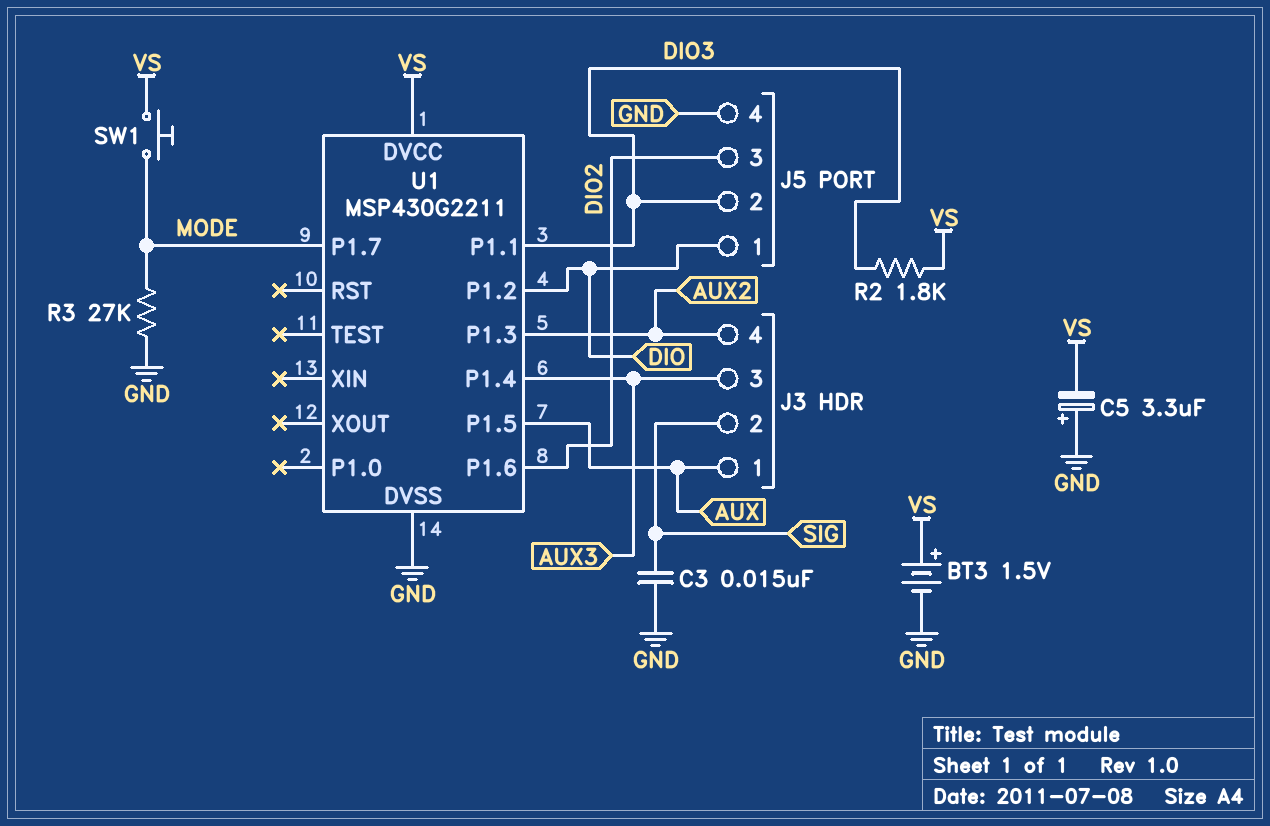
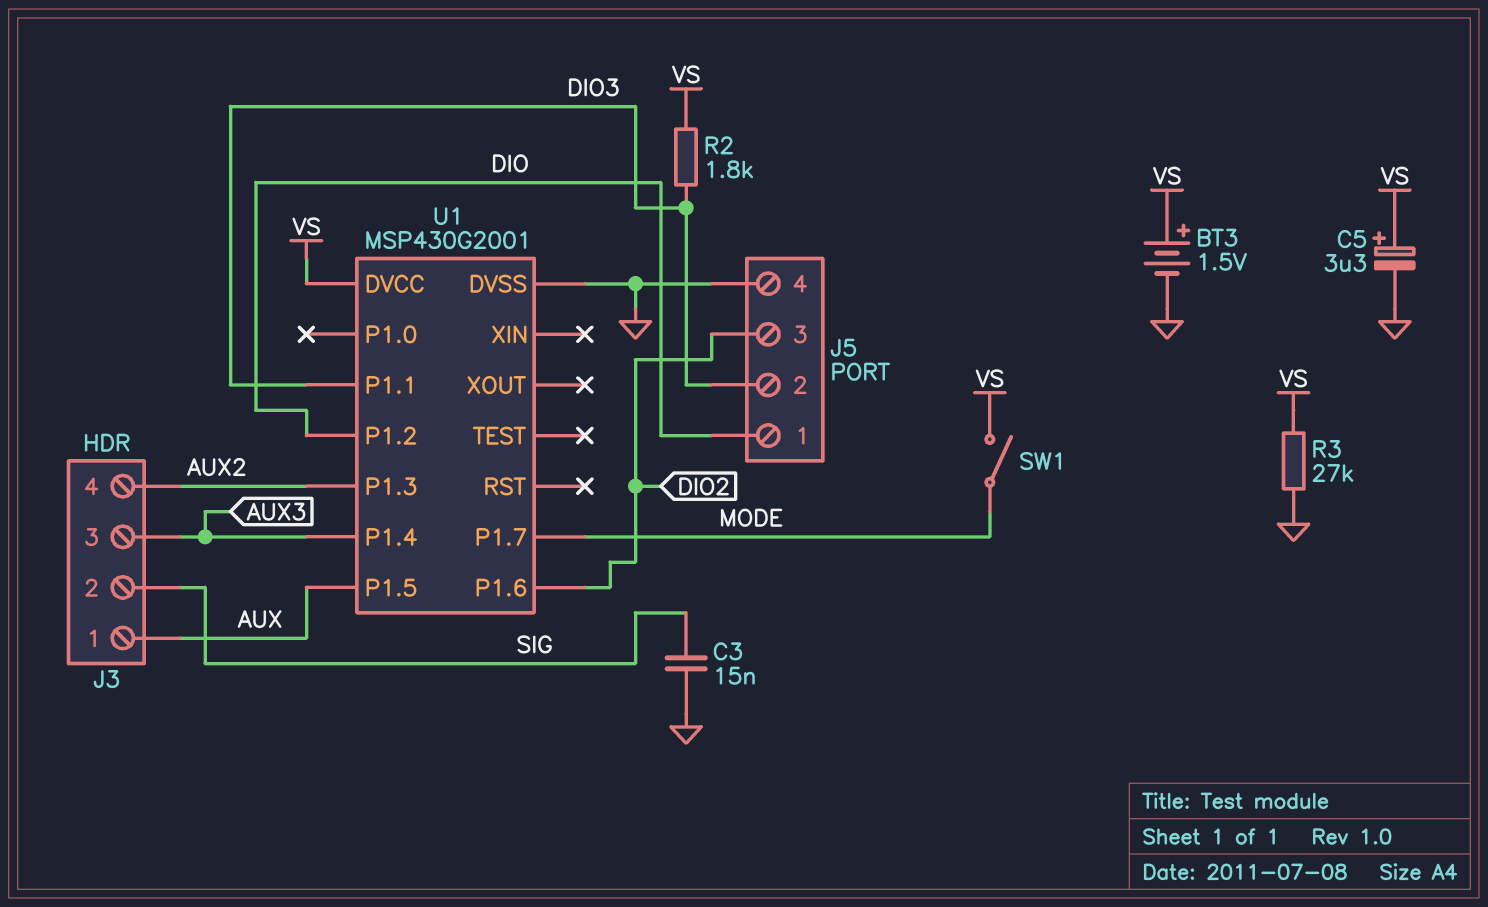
C5: 3.3uF (plus GND, minus VS) -> 3.3uF (plus VS, minus GND)
R3: 27k (GND, MODE) -> 27k (GND, VS)
SW1: button (MODE, VS) -> switch (MODE, VS)
U1: MSP430G2211 -> MSP430G2001

